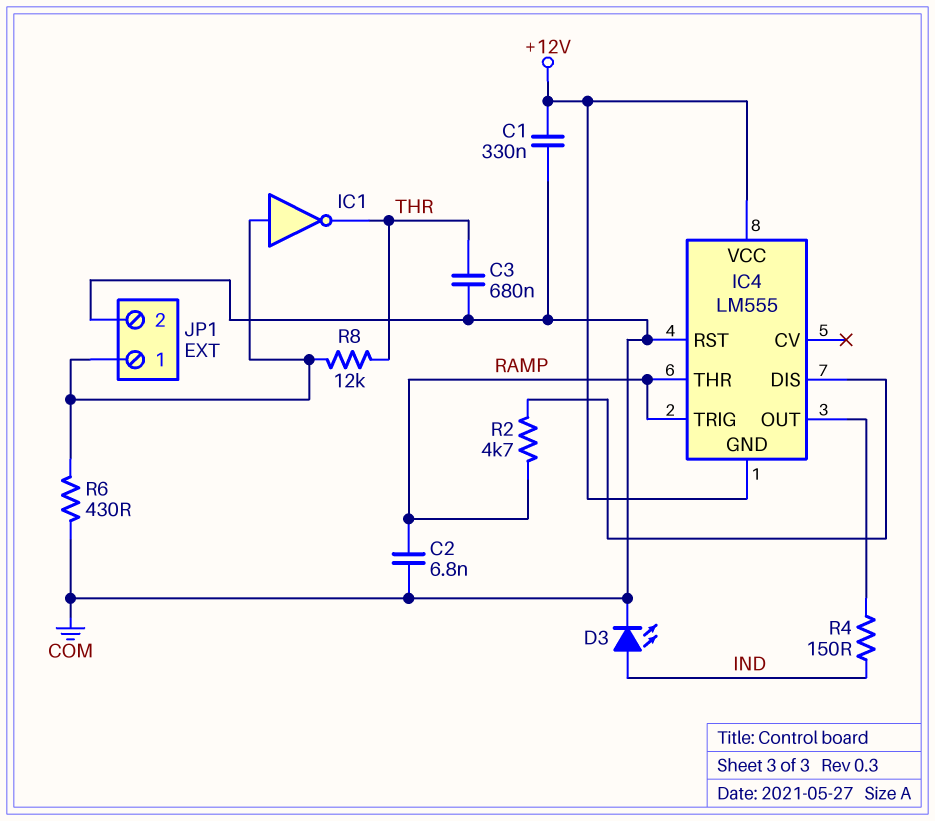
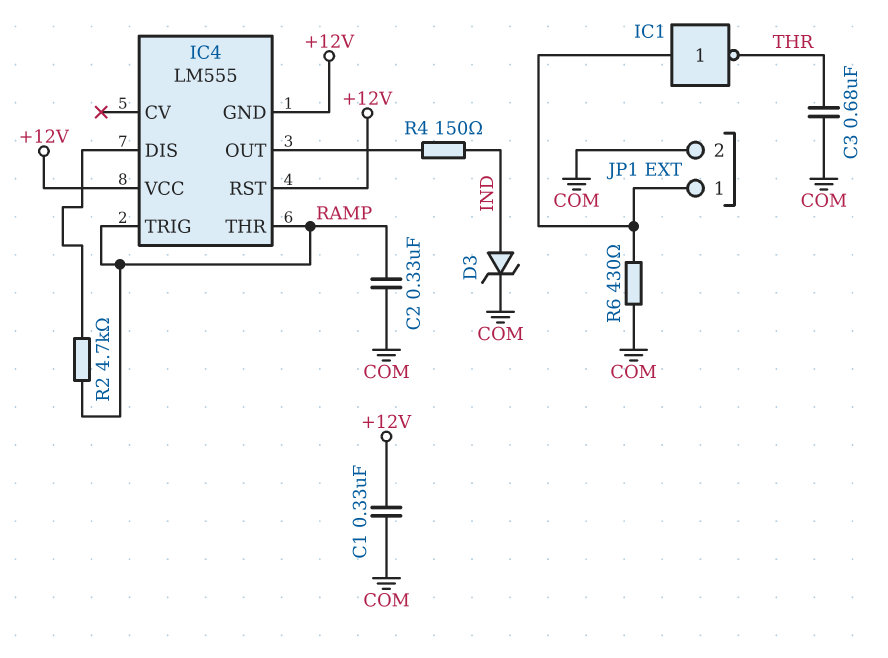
C2: 6.8nF (COM, RAMP) -> 330nF (COM, RAMP)
D3: LED (A IND, K COM) -> zener (A IND, K COM)
IC4 pin RST: COM -> +12V
R8: 12k (JP1/1, THR) -> none

